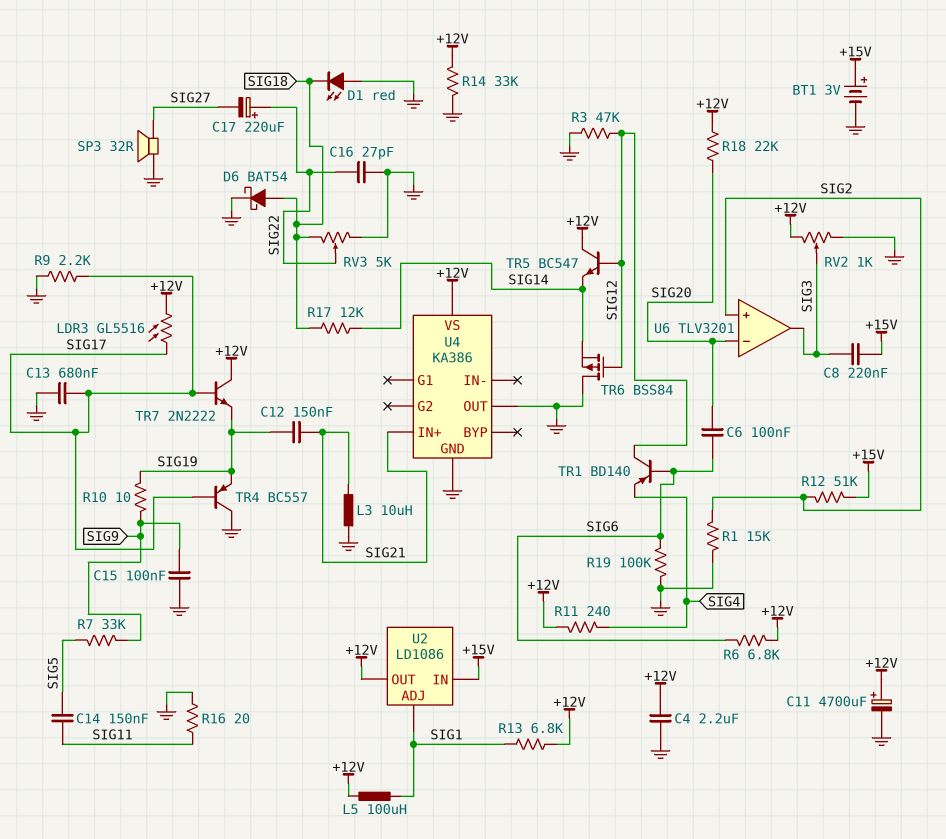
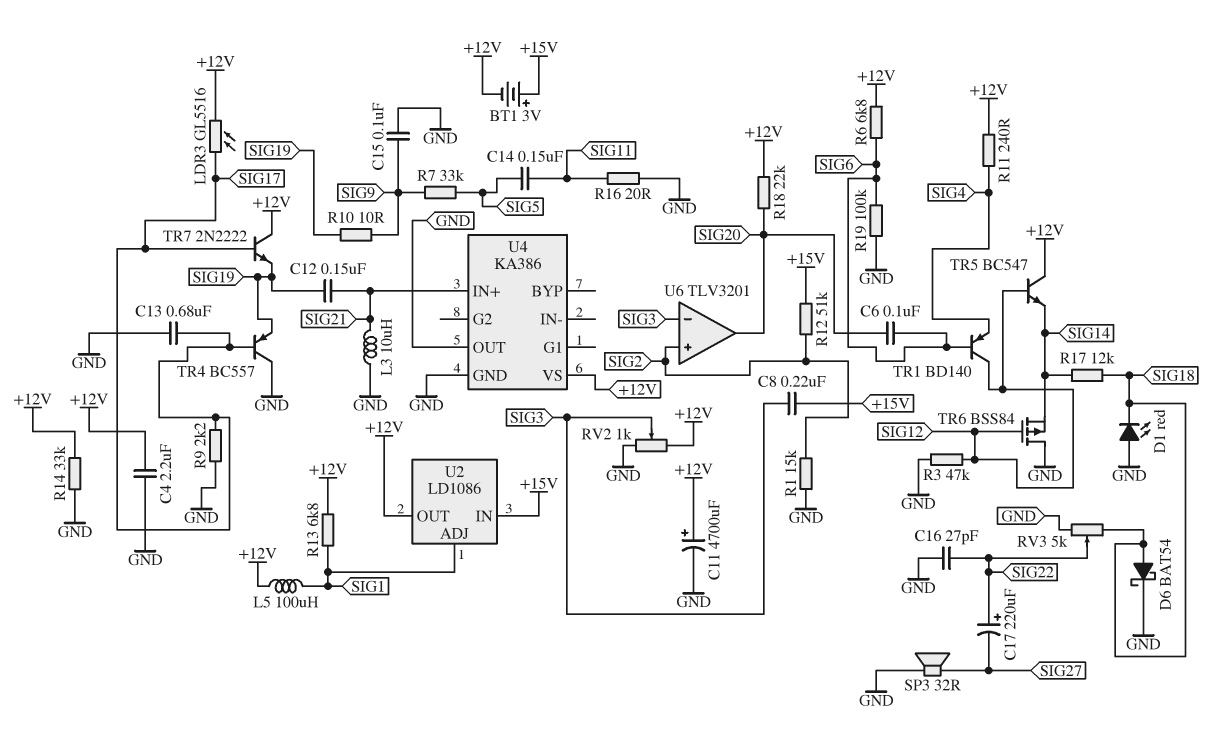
BT1: 3V (plus +15V, minus GND) -> 3V (plus +15V, minus +12V)
U6 pin in-: SIG20 -> SIG3
U6 pin out: SIG3 -> SIG20

